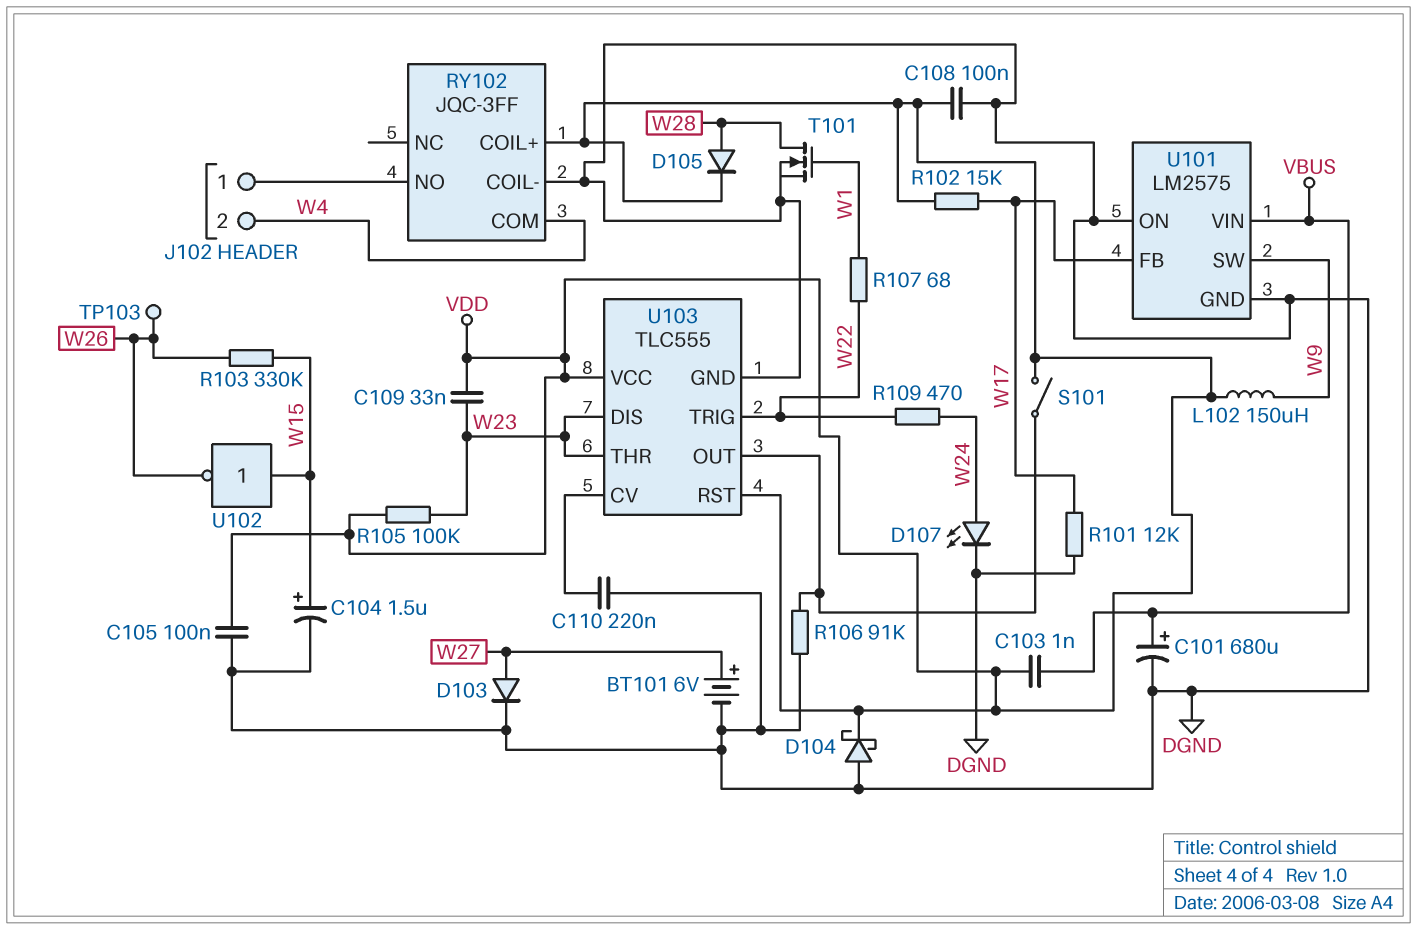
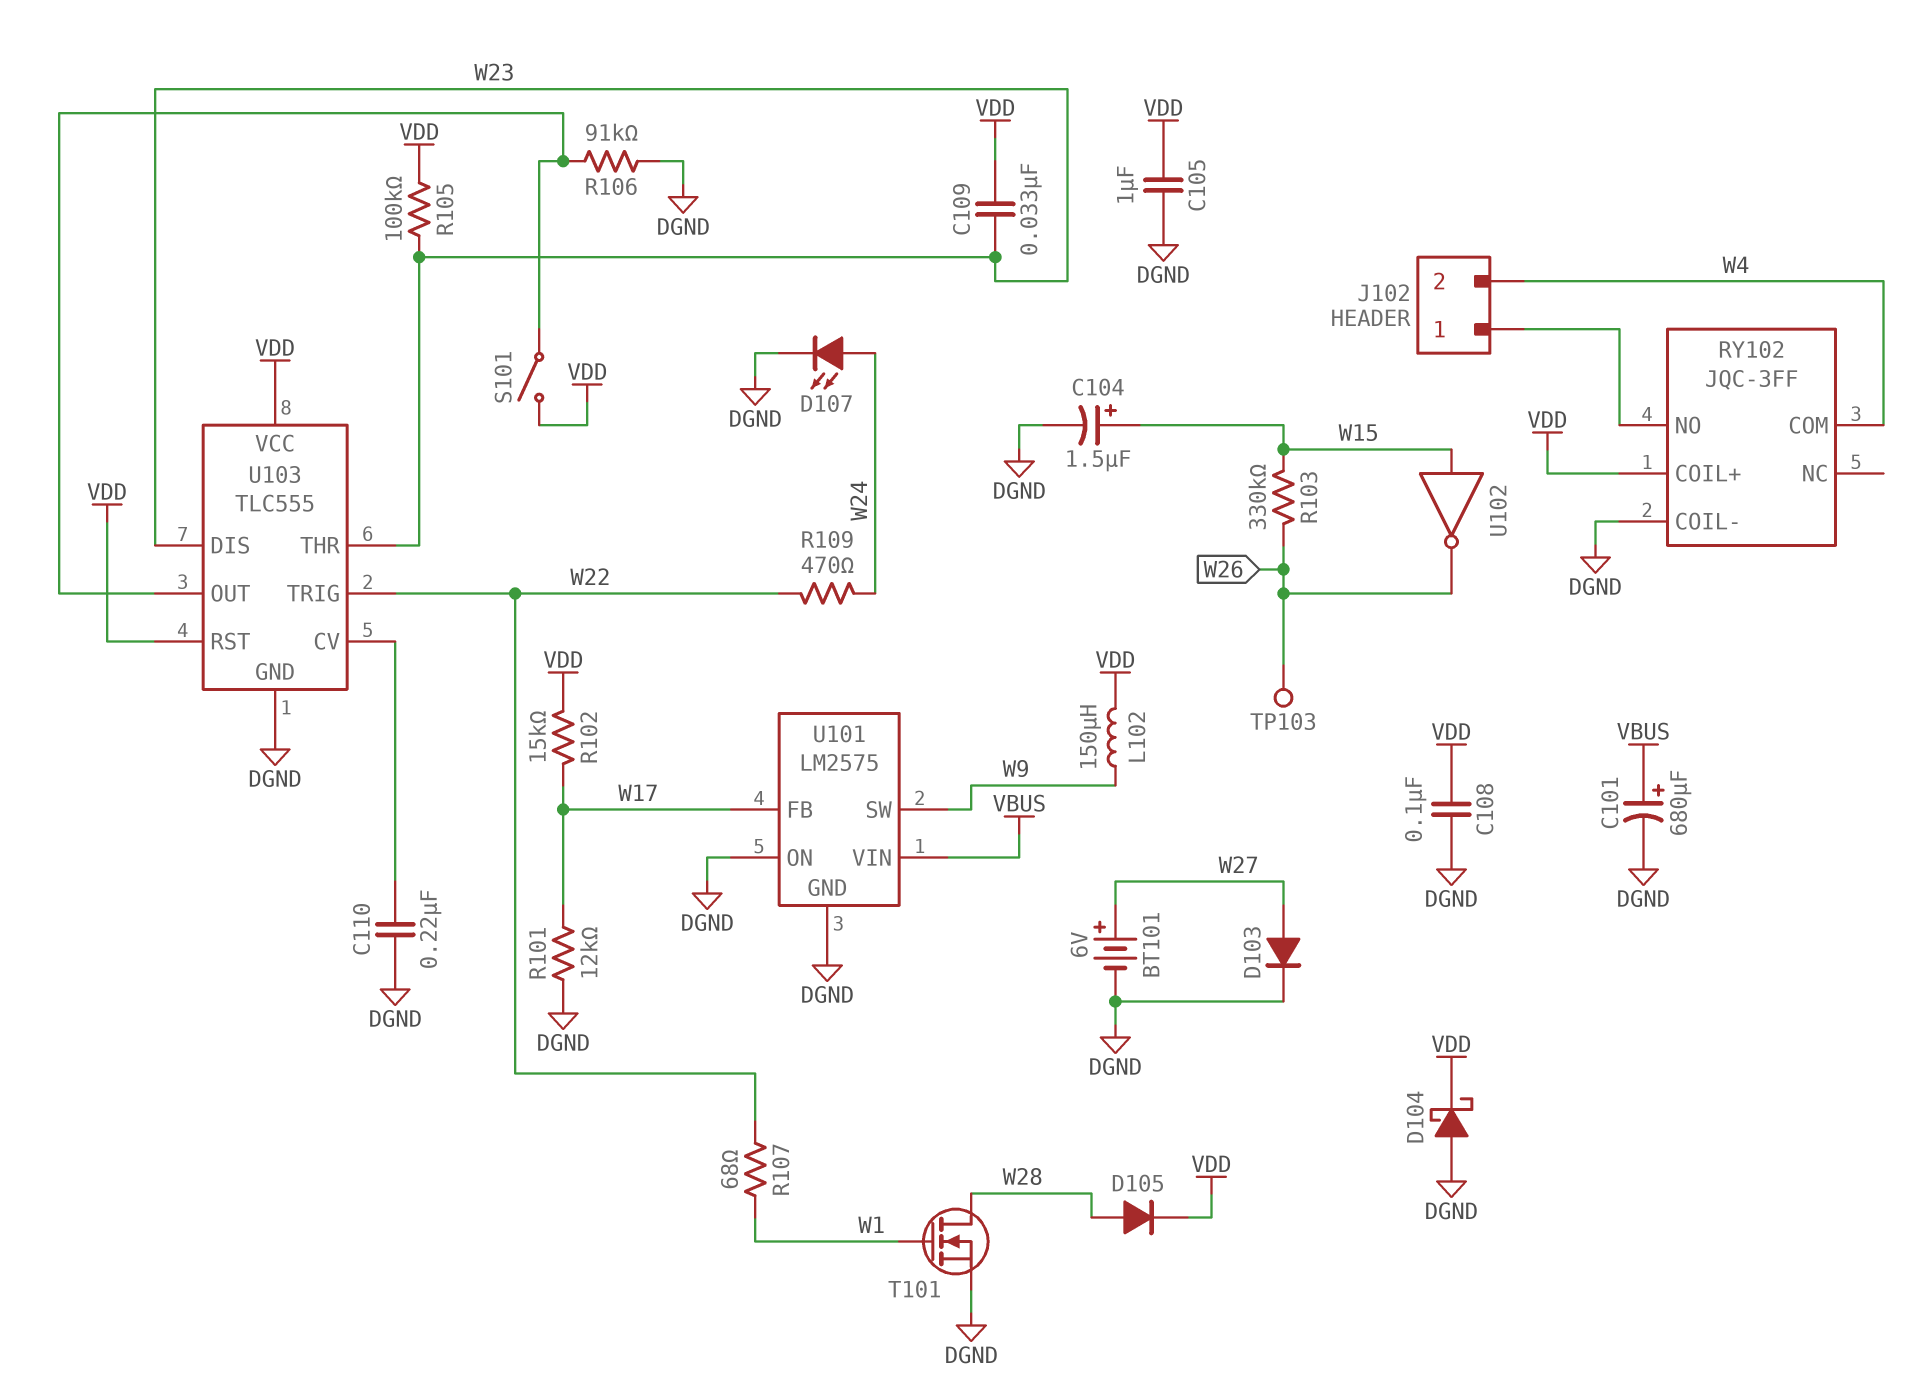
C103: 1nF (VBUS, VDD) -> none
C105: 100nF (DGND, VDD) -> 1uF (DGND, VDD)

